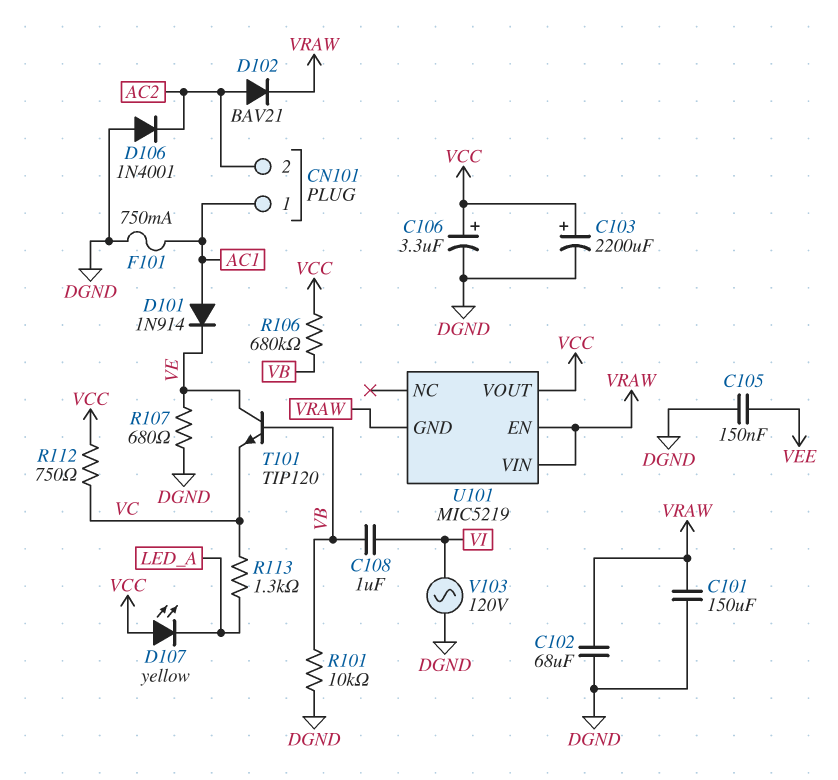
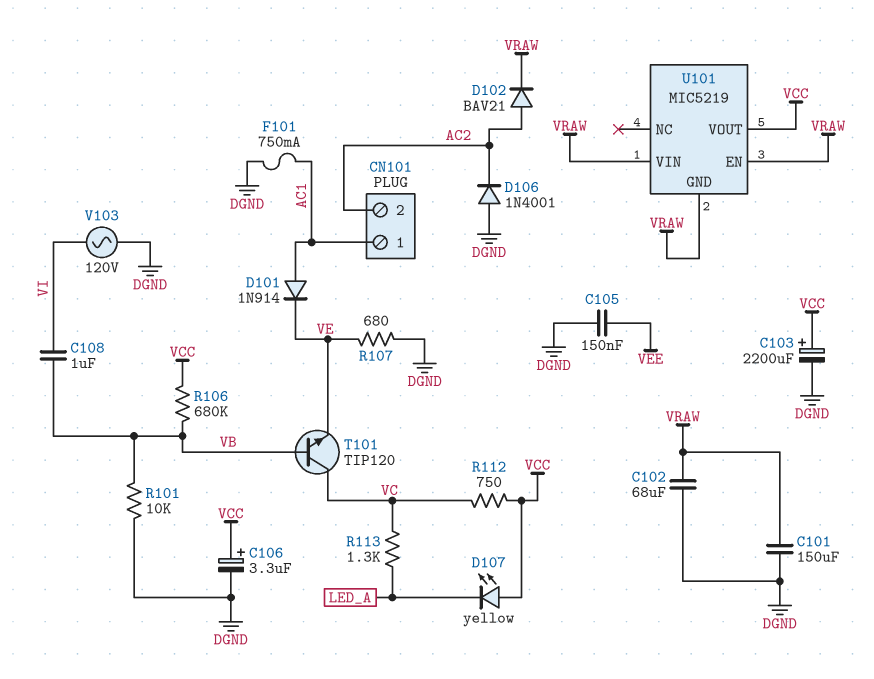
T101: NPN TIP120 (B VB, C VE, E VC) -> NPN TIP120 (B VB, C VC, E VE)

